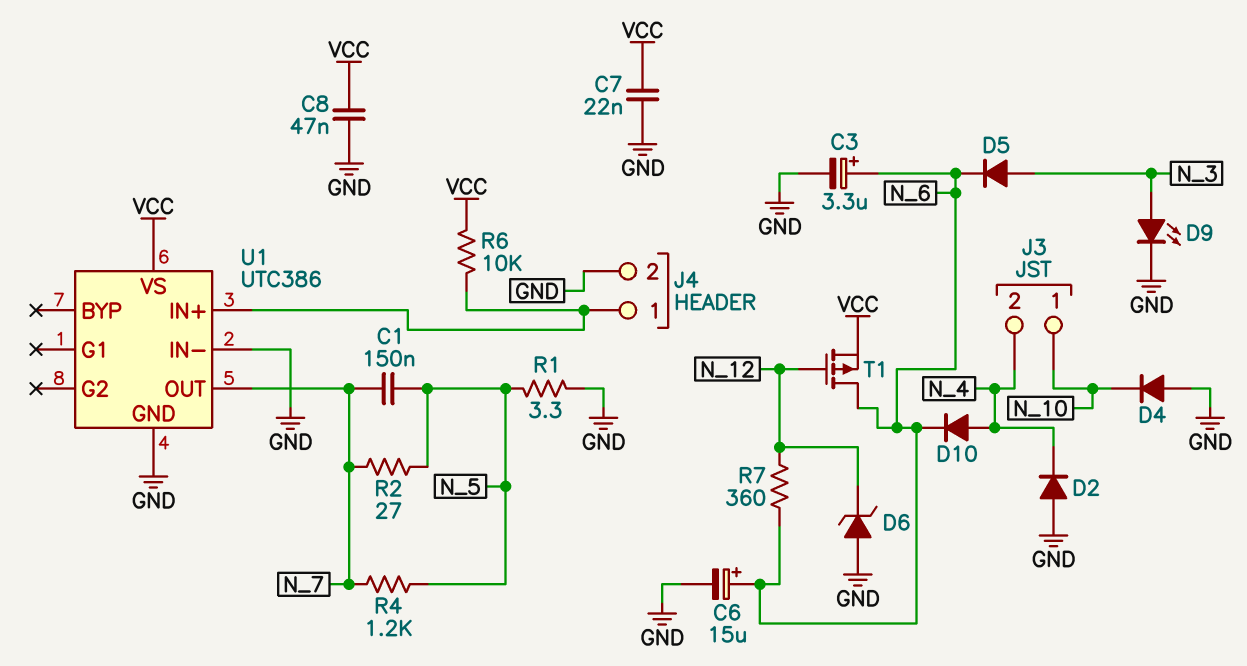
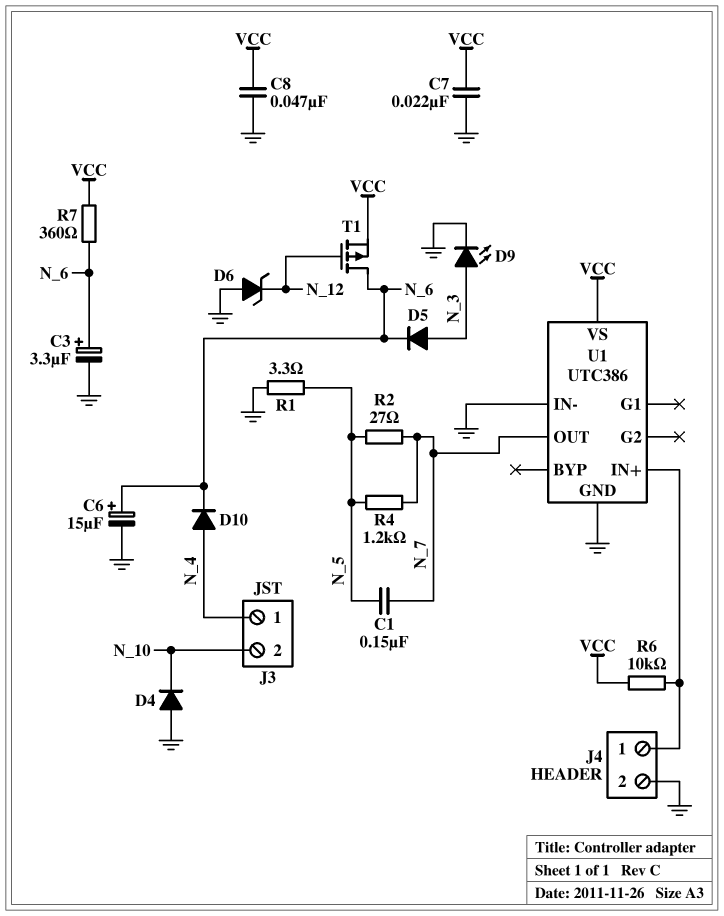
D2: diode (A GND, K N_4) -> none
J3 pin 1: N_10 -> N_4
J3 pin 2: N_4 -> N_10
R7: 360 (N_6, N_12) -> 360 (N_6, VCC)

